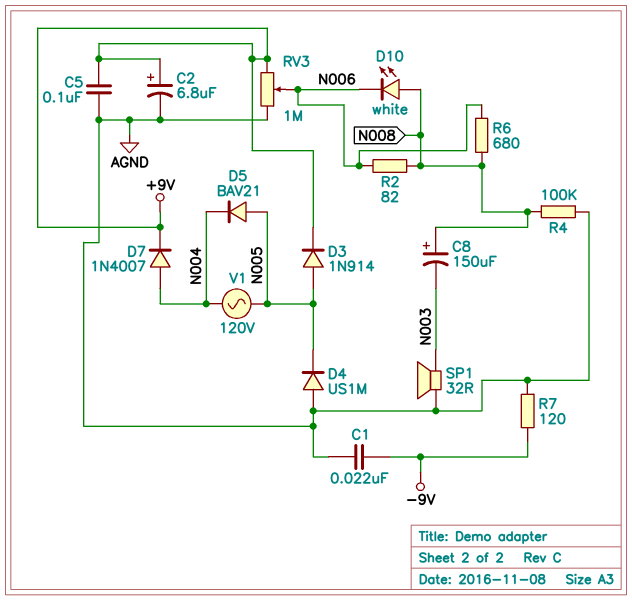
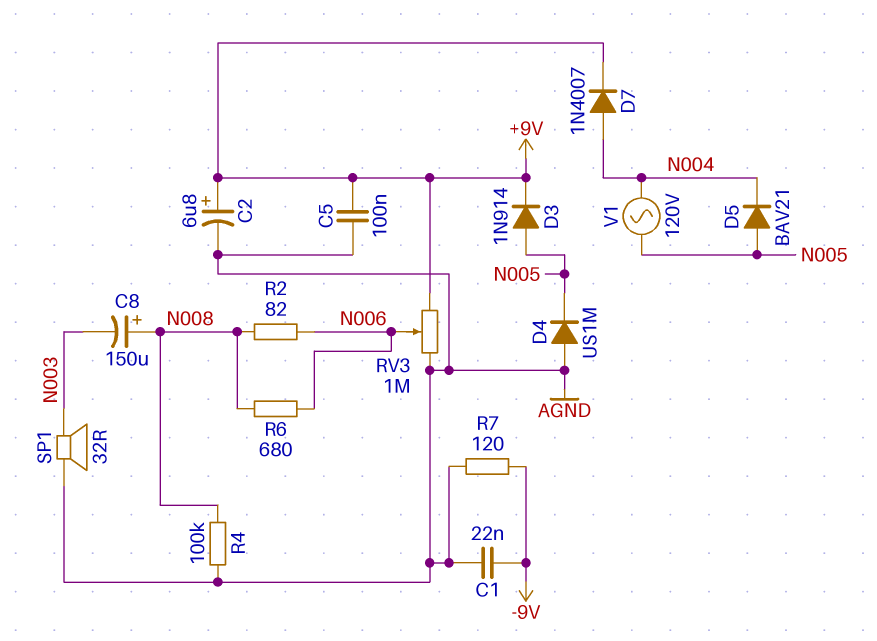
D10: LED white (A N008, K N006) -> none

